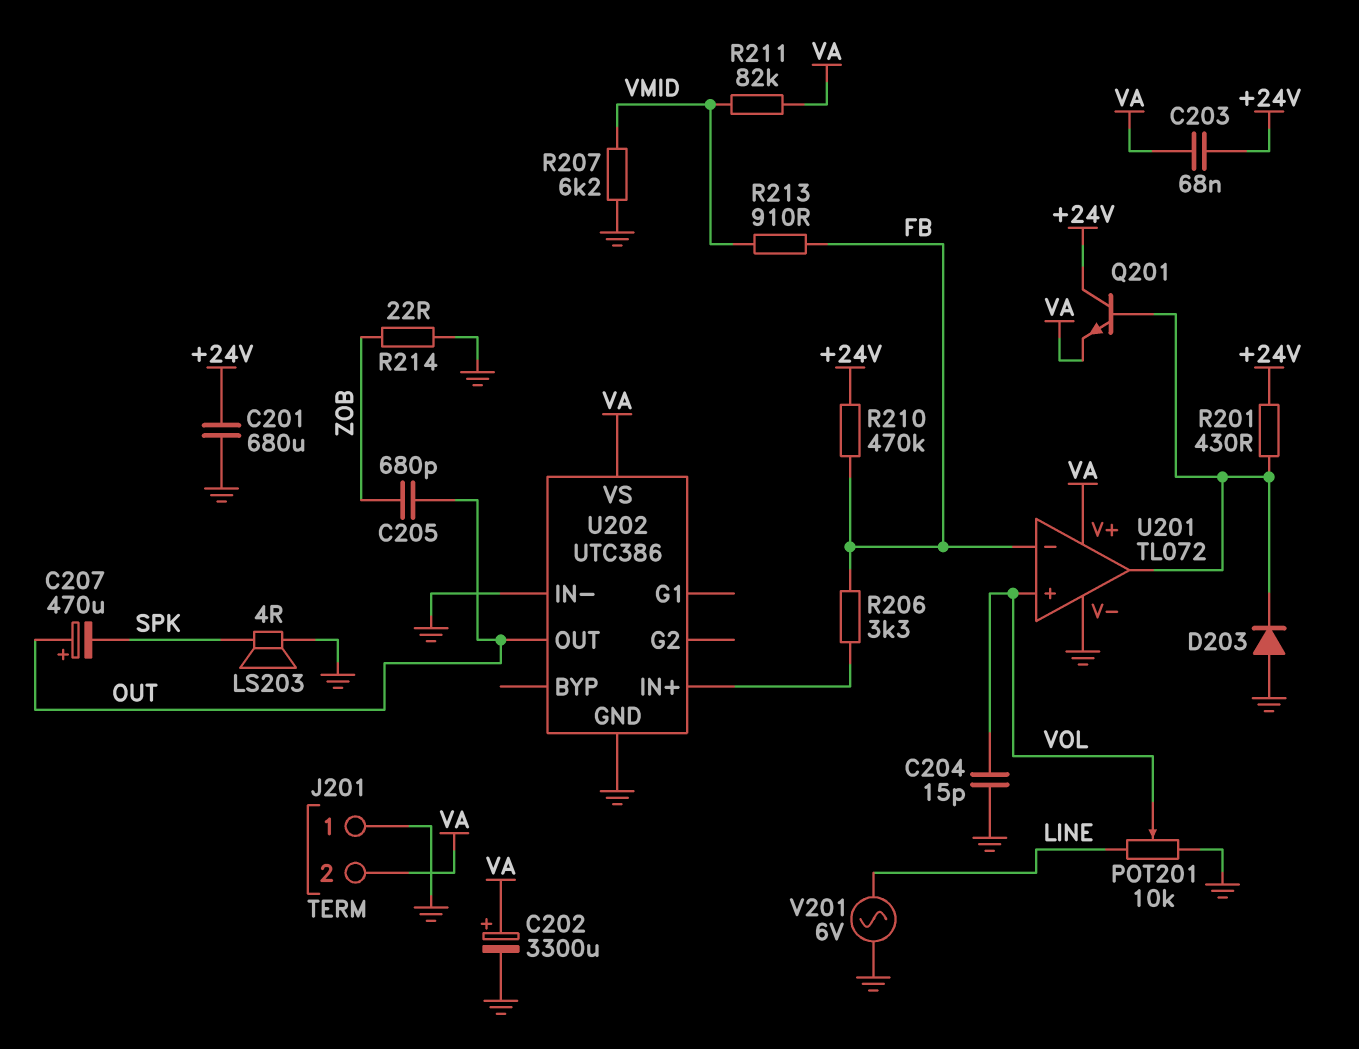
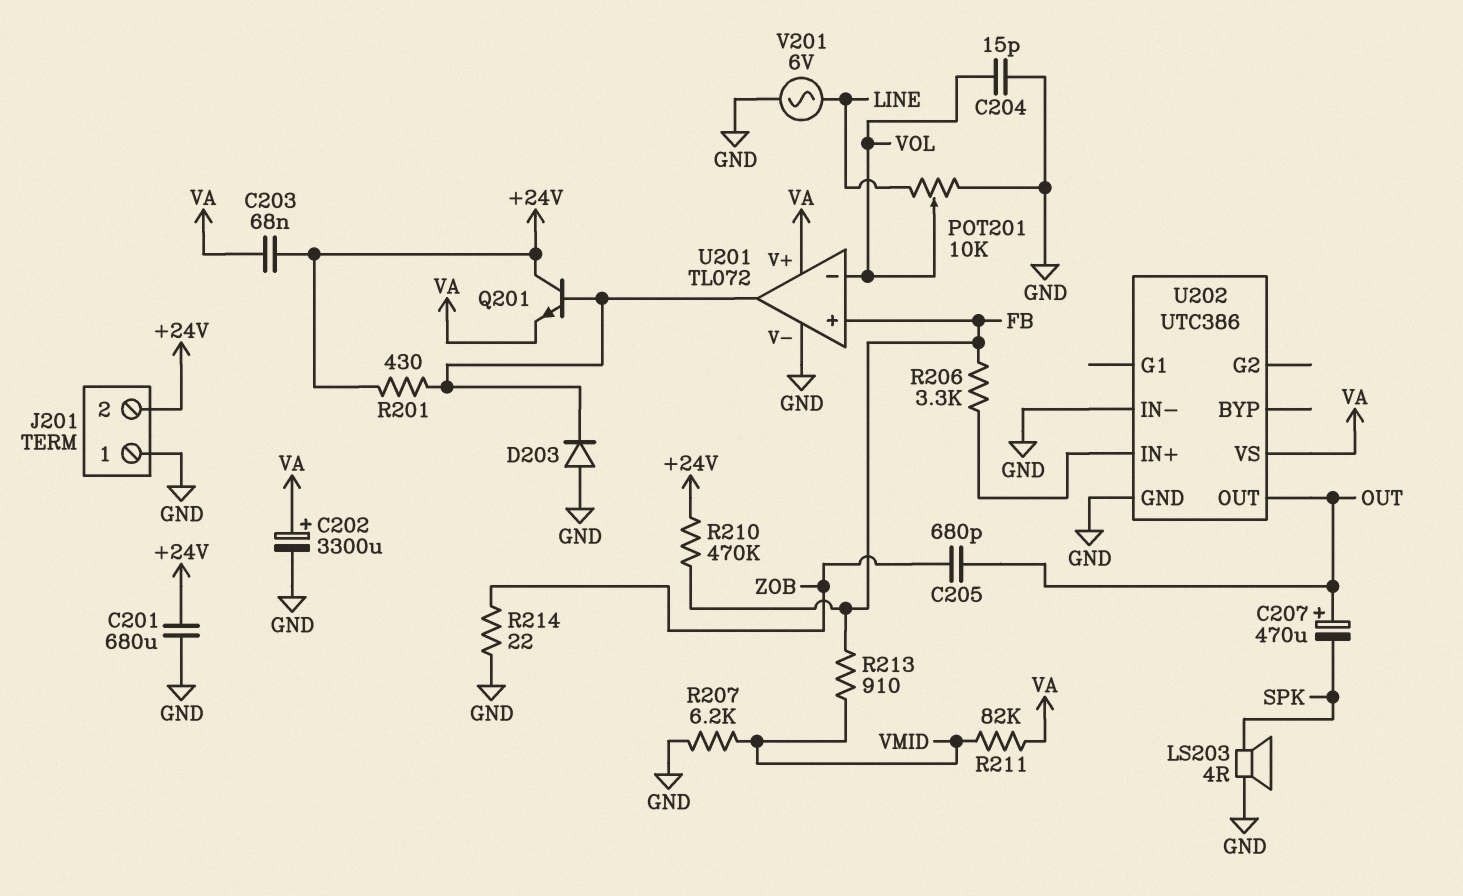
J201 pin 2: VA -> +24V
U201 pin in+: VOL -> FB
U201 pin in-: FB -> VOL

